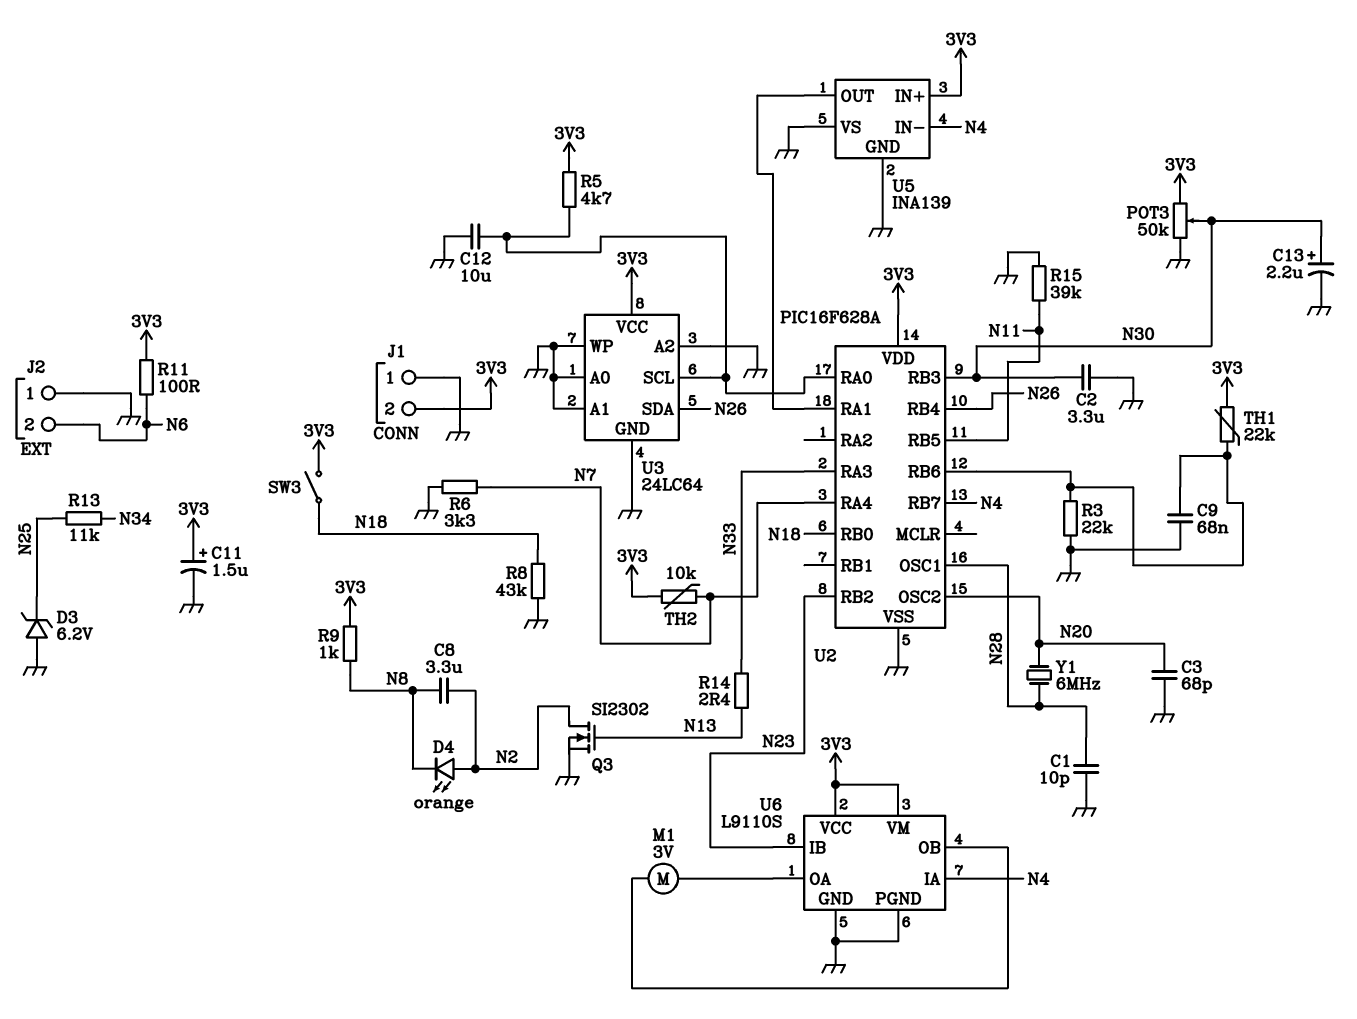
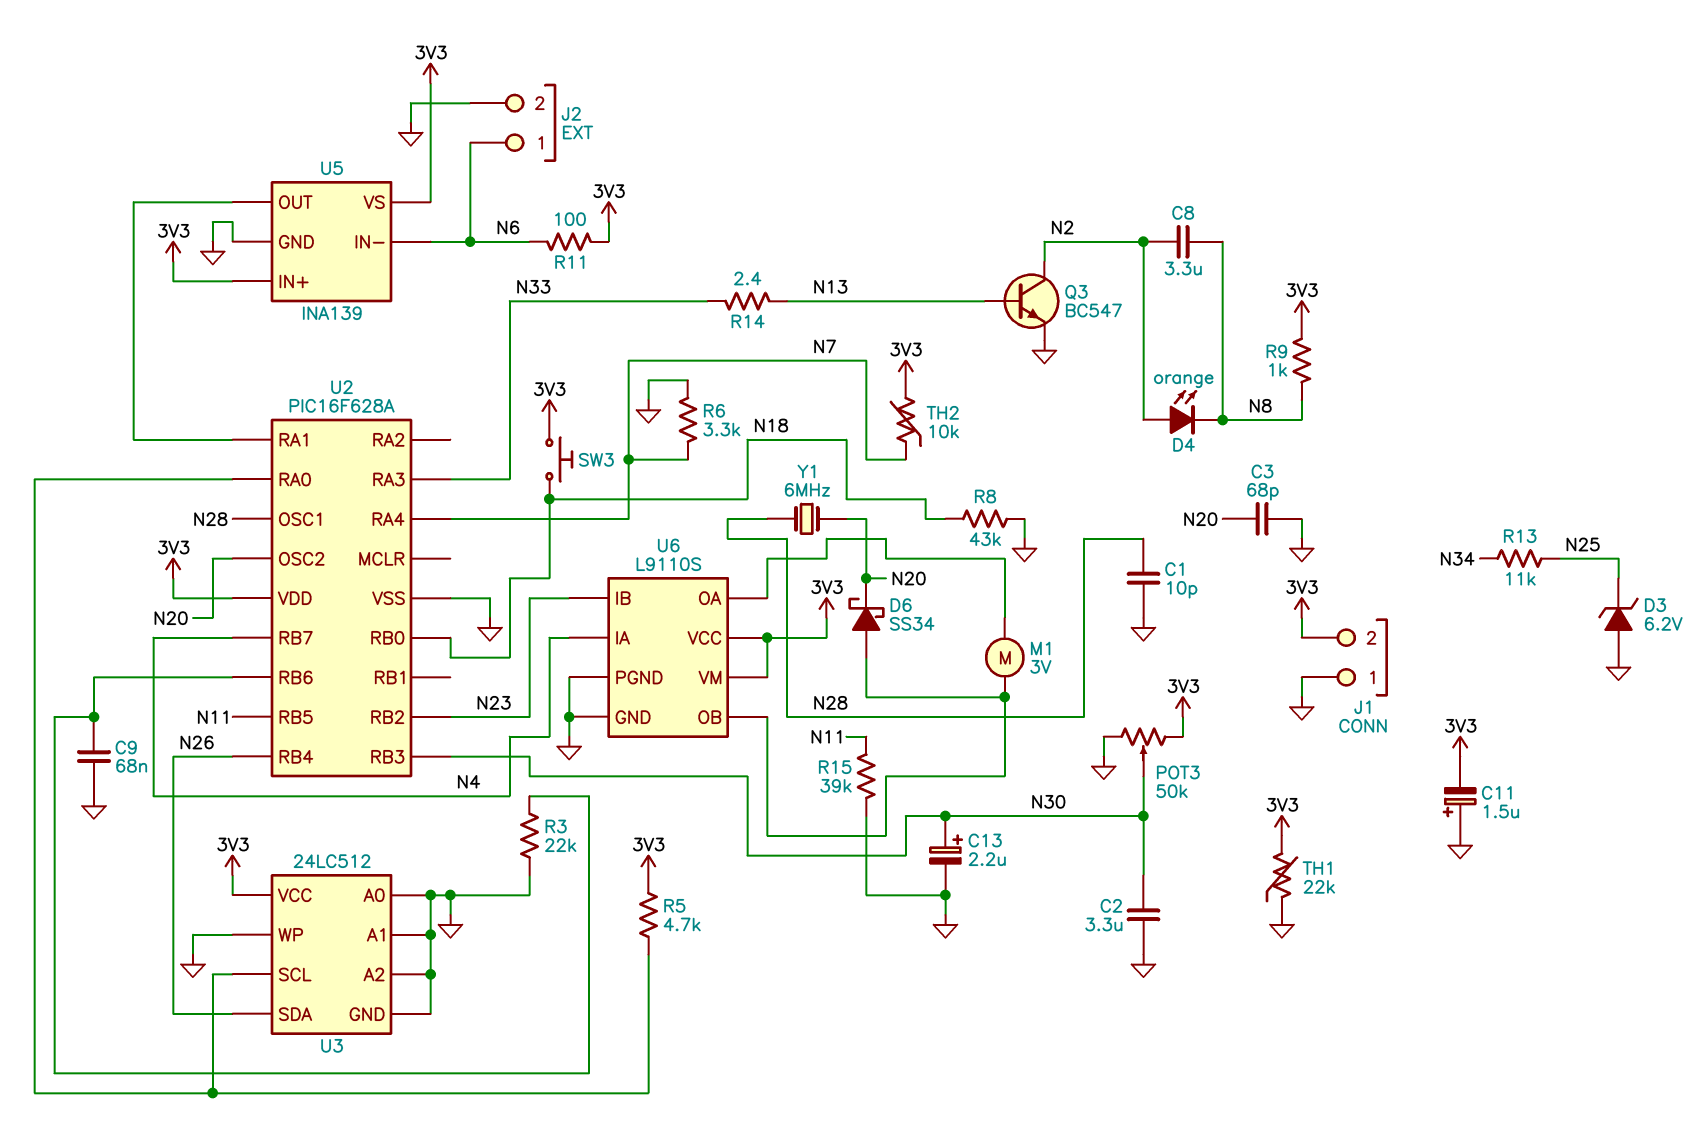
C11: 1.5uF (plus 3V3, minus GND) -> 1.5uF (plus GND, minus 3V3)
C12: 10uF (GND, U2/RA0) -> none
D6: none -> schottky SS34 (A U6/OB, K N20)
J2 pin 1: GND -> N6
J2 pin 2: N6 -> GND
Q3: NMOS SI2302 (G N13, D N2, S GND) -> NPN BC547 (B N13, C N2, E GND)
SW3: switch (3V3, N18) -> button (3V3, N18)
TH1: 22k (3V3, U2/RB6) -> 22k (3V3, GND)
U3: 24LC64 -> 24LC512
U5 pin IN-: N4 -> N6
U5 pin VS: GND -> 3V3

